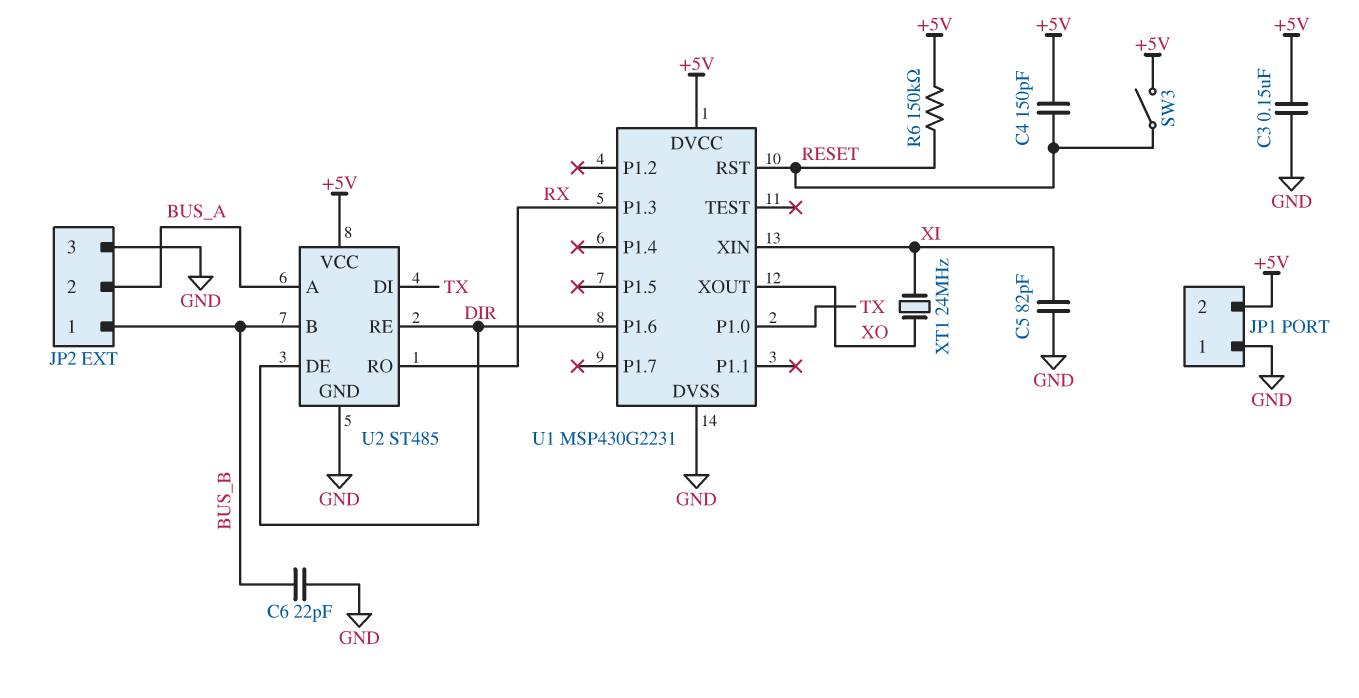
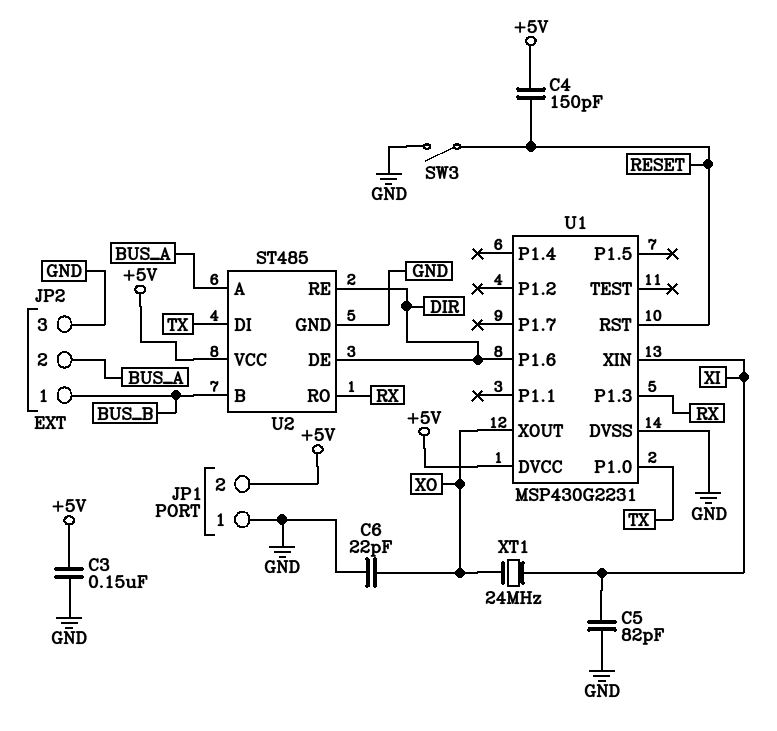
C6: 22pF (BUS_B, GND) -> 22pF (GND, XO)
R6: 150k (+5V, RESET) -> none
SW3: switch (+5V, RESET) -> switch (GND, RESET)

